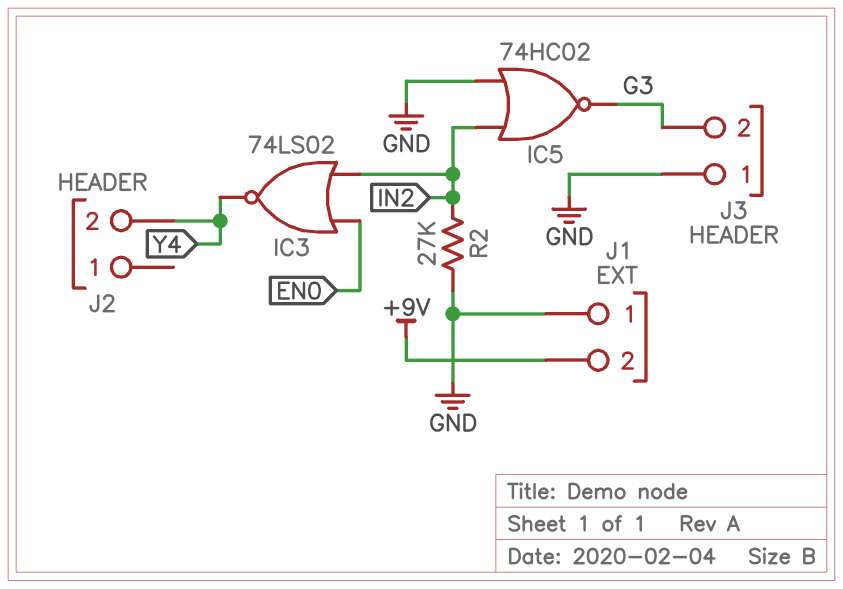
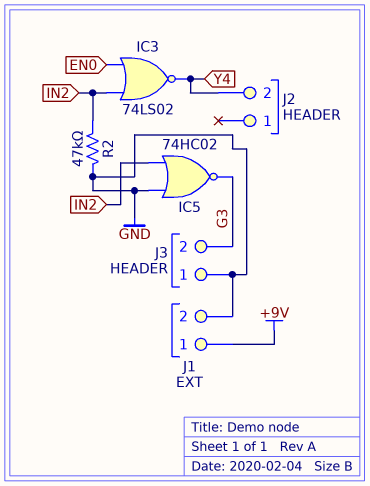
J1 pin 1: GND -> +9V
J1 pin 2: +9V -> GND
R2: 27k (GND, IN2) -> 47k (GND, IN2)

